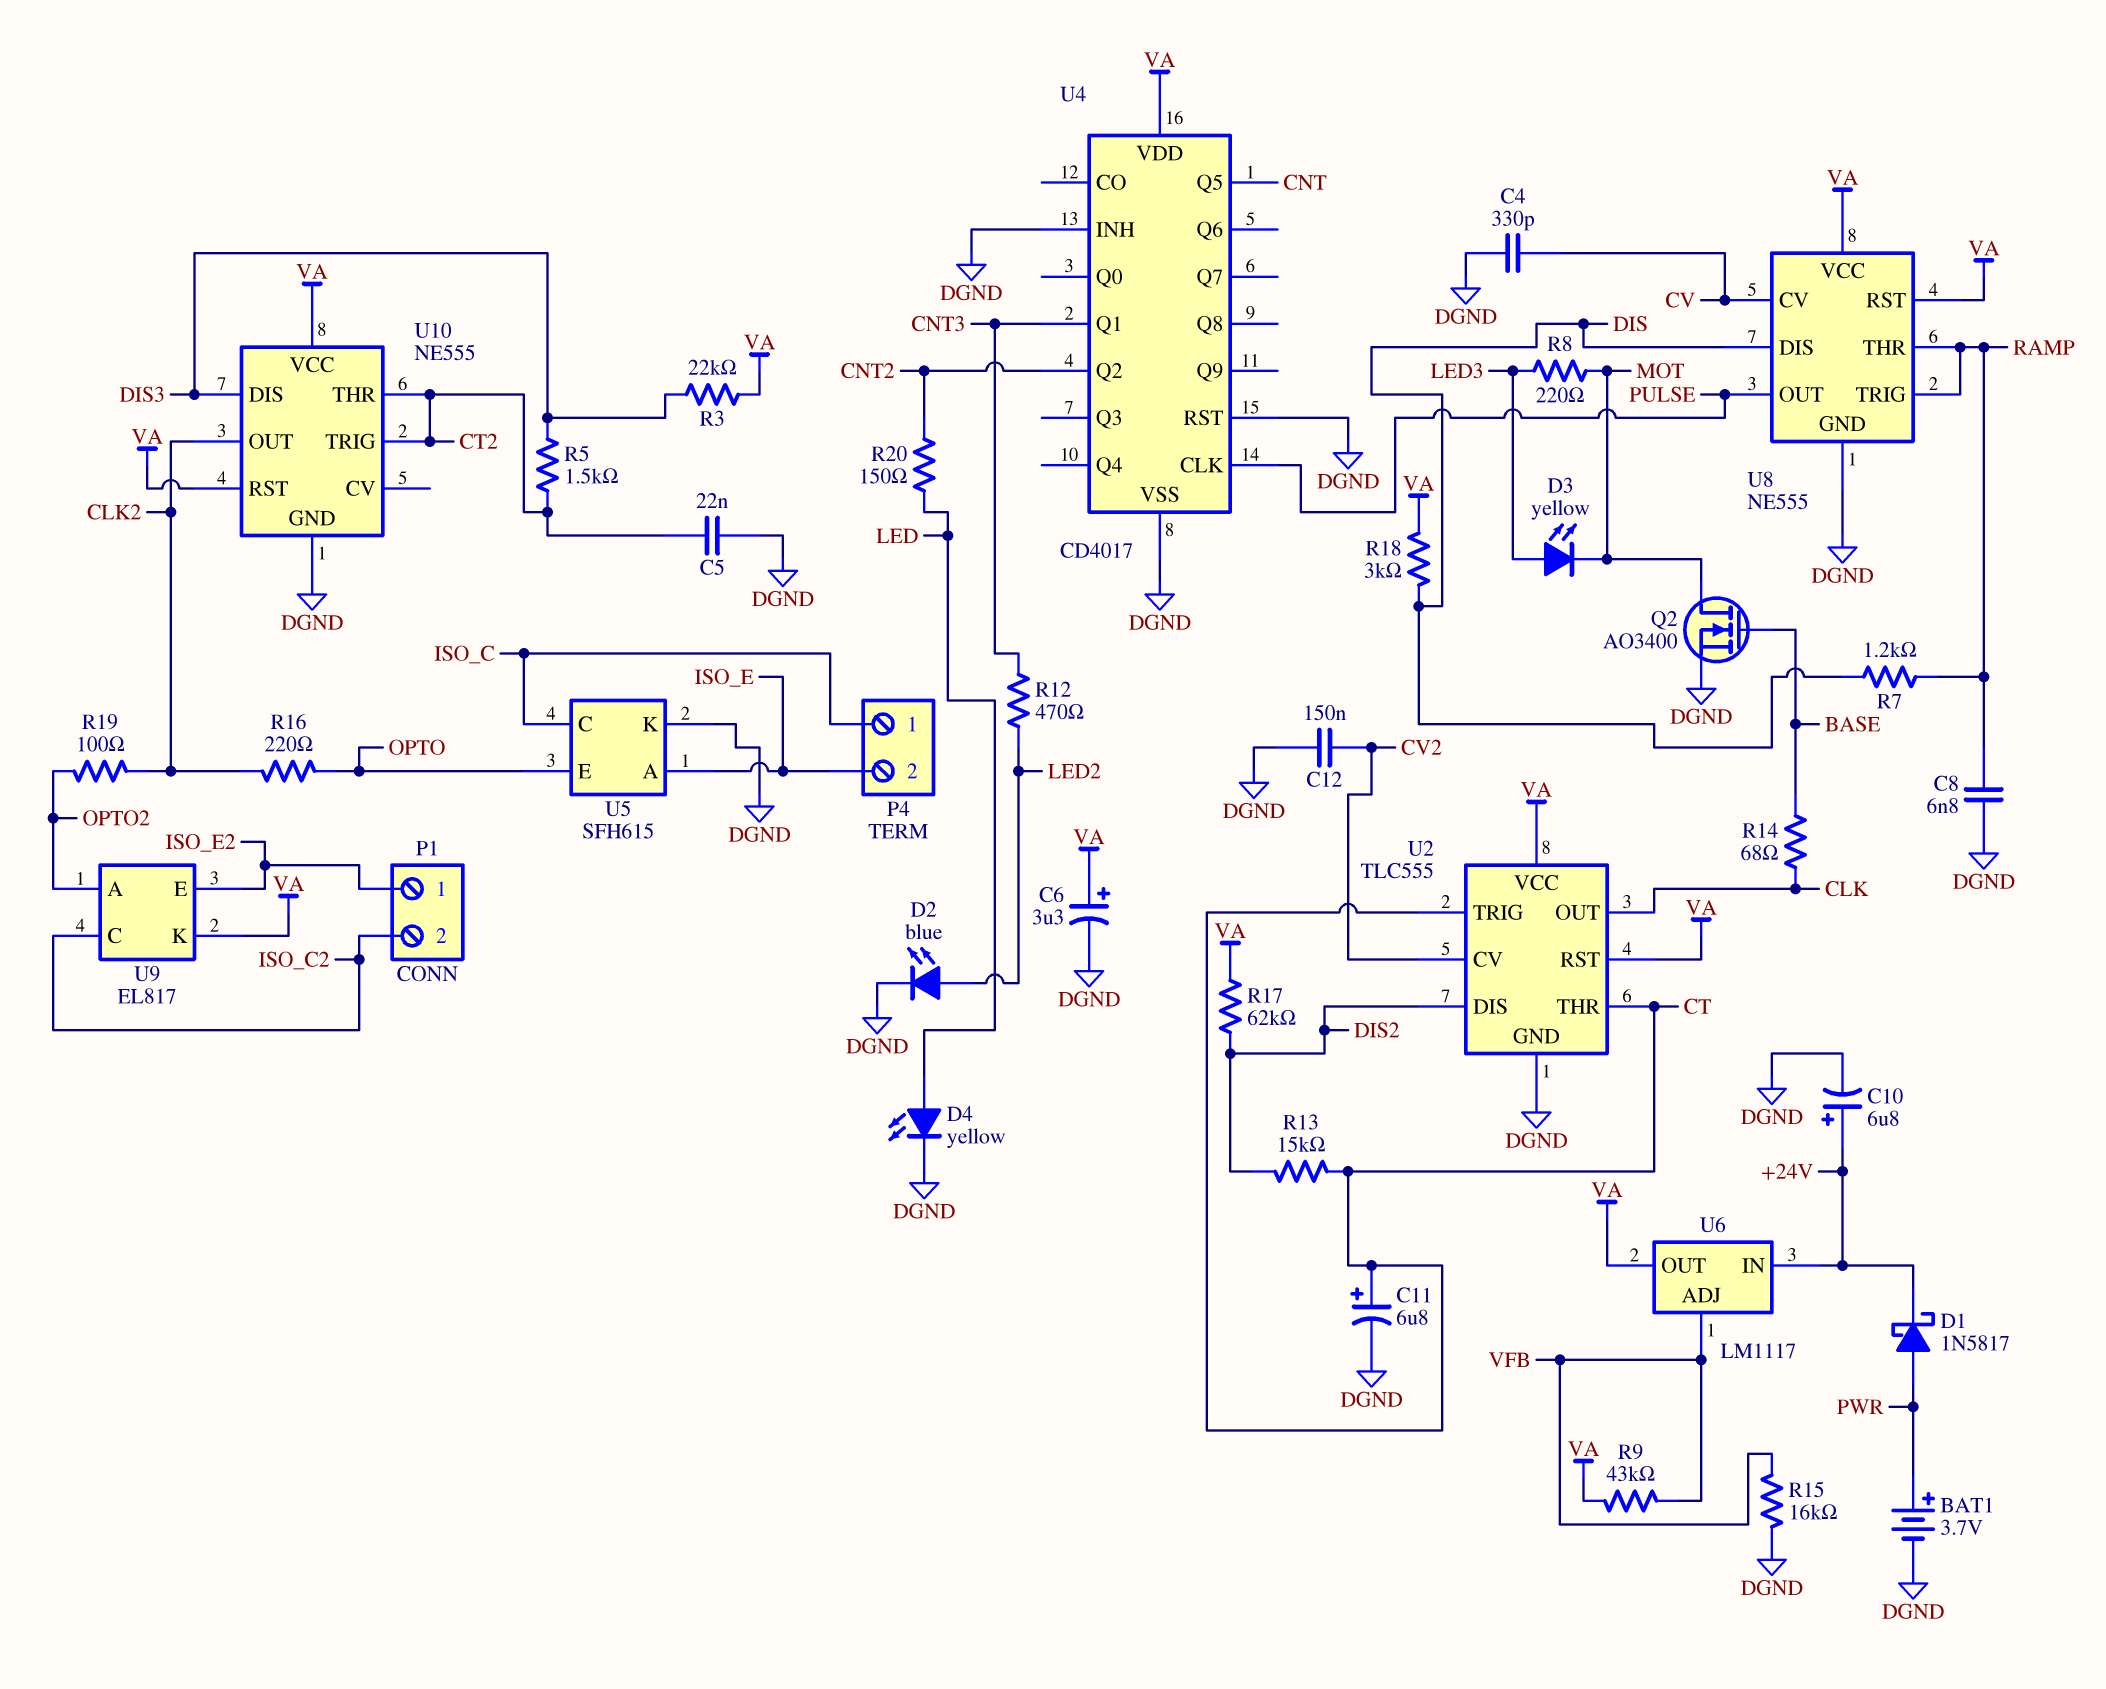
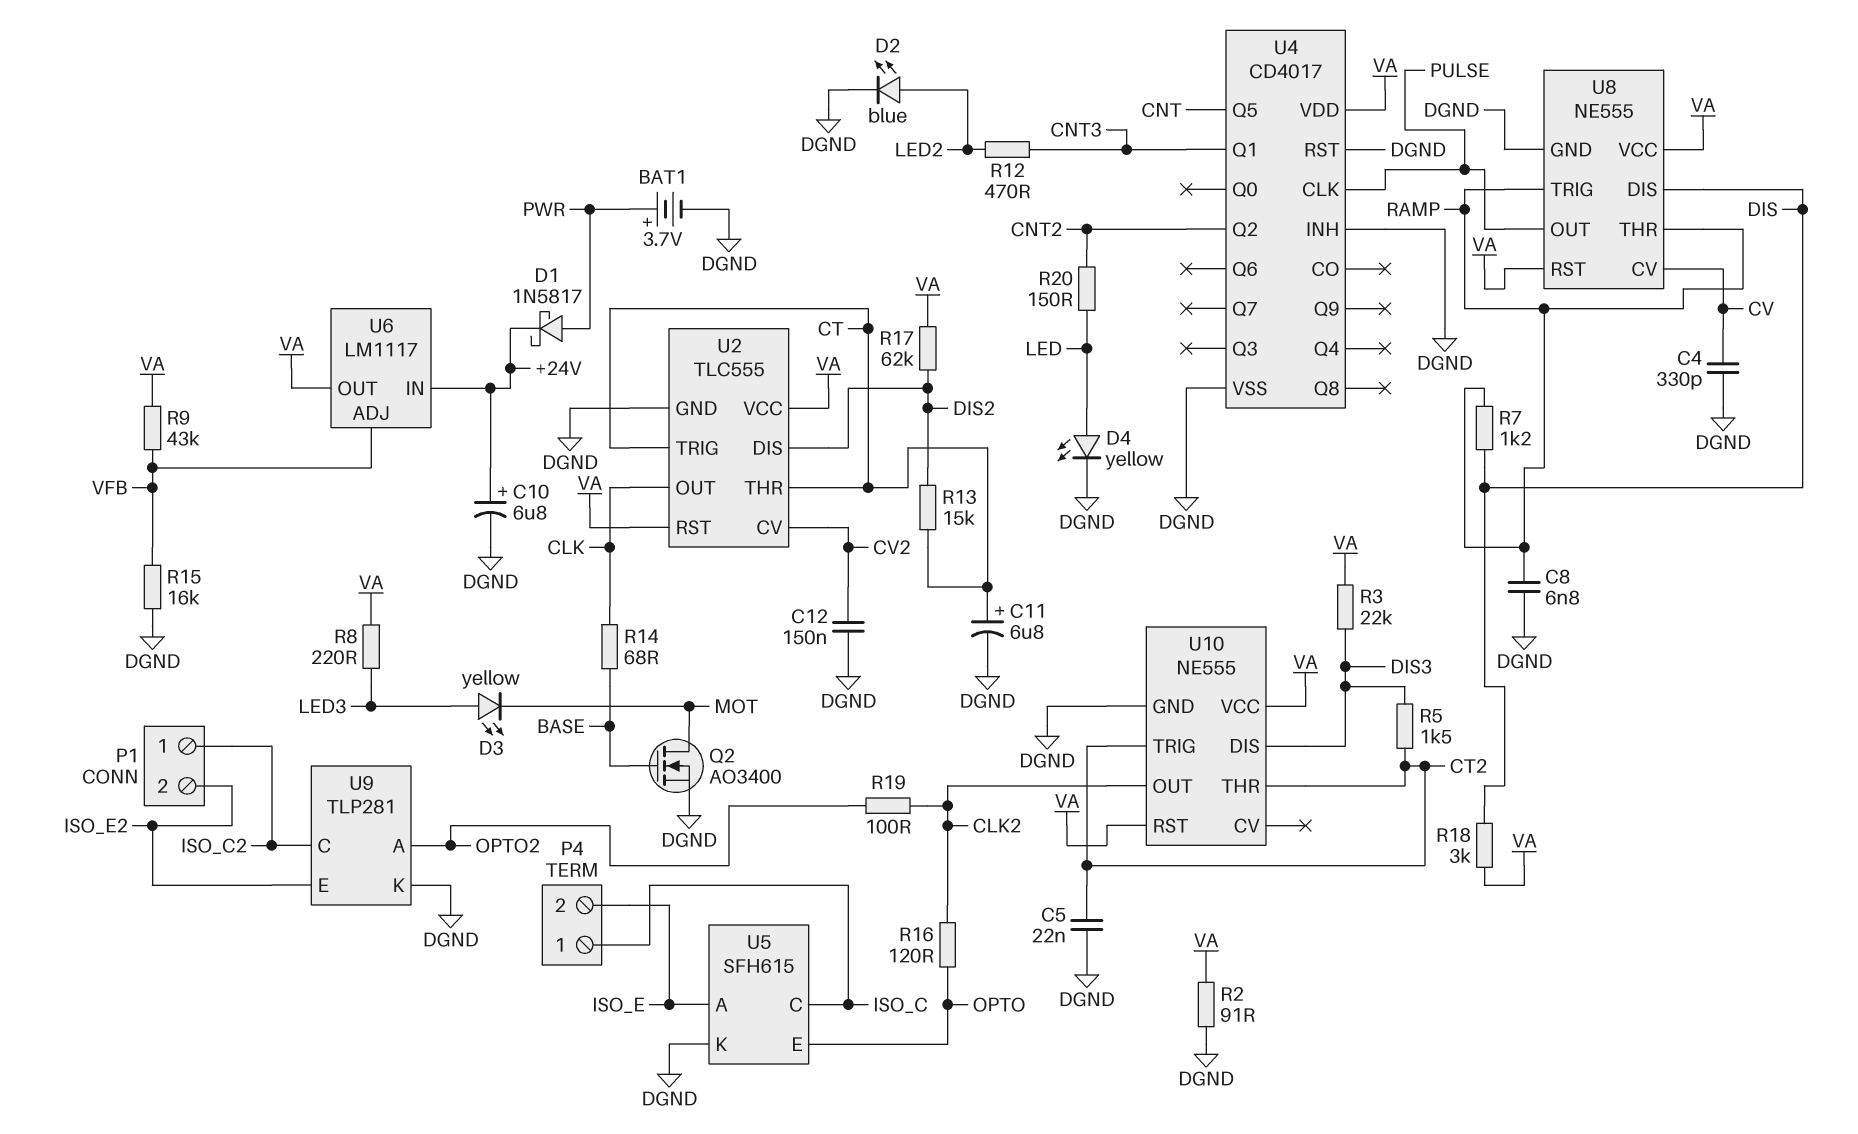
C6: 3.3uF (plus VA, minus DGND) -> none
P1 pin 1: ISO_E2 -> ISO_C2
P1 pin 2: ISO_C2 -> ISO_E2
R2: none -> 91 (DGND, VA)
R8: 220 (LED3, MOT) -> 220 (LED3, VA)
R16: 220 (CLK2, OPTO) -> 120 (CLK2, OPTO)
U9: EL817 -> TLP281
U9 pin K: VA -> DGND

